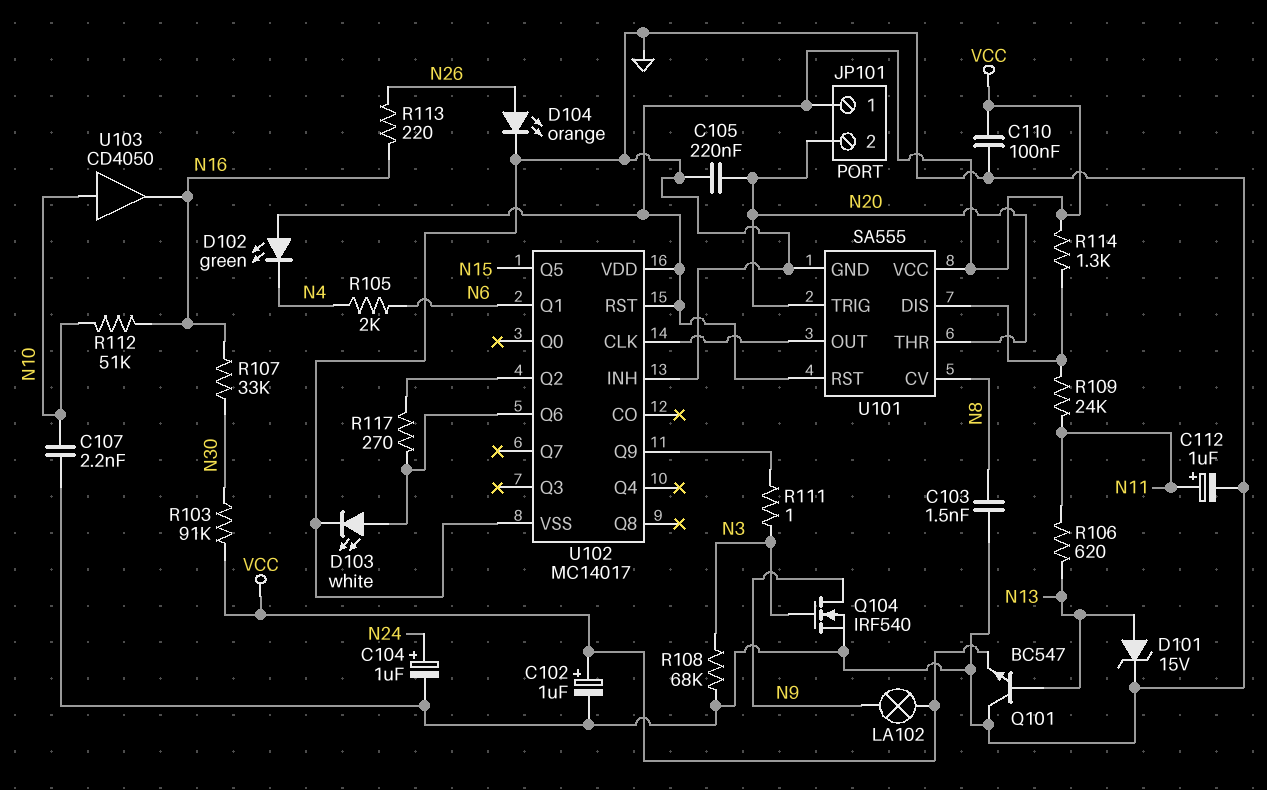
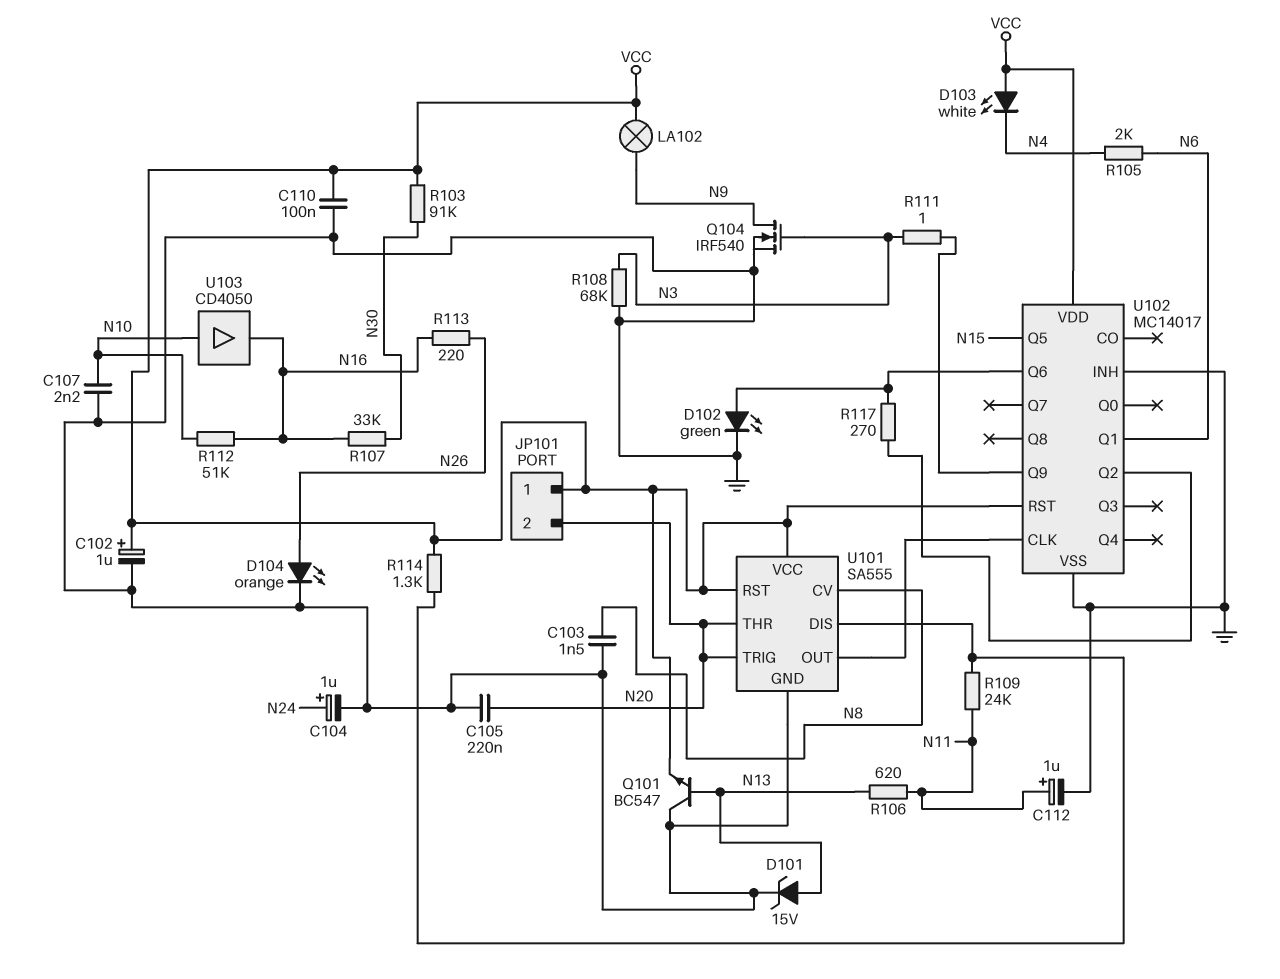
D102: LED green (A VCC, K N4) -> LED green (A U102/Q6, K GND)
D103: LED white (A U102/Q6, K GND) -> LED white (A VCC, K N4)

